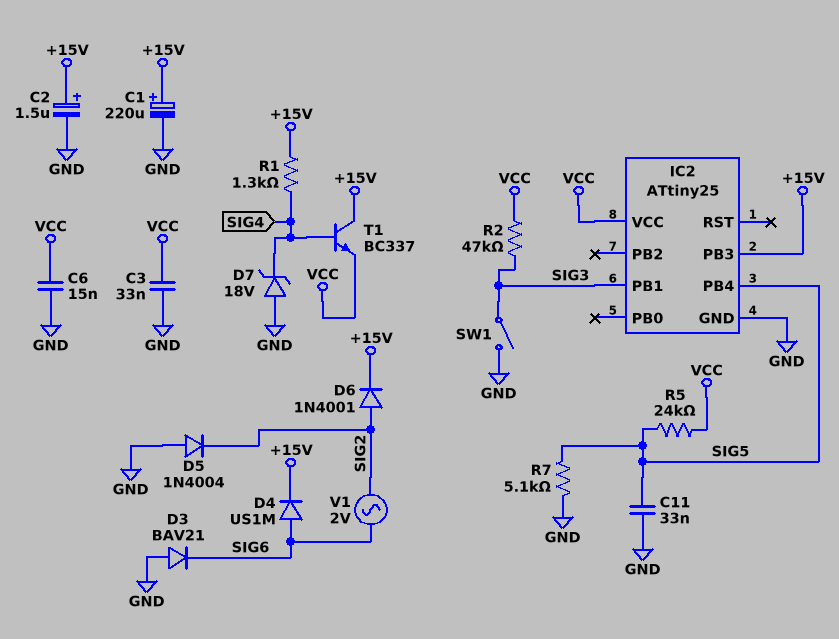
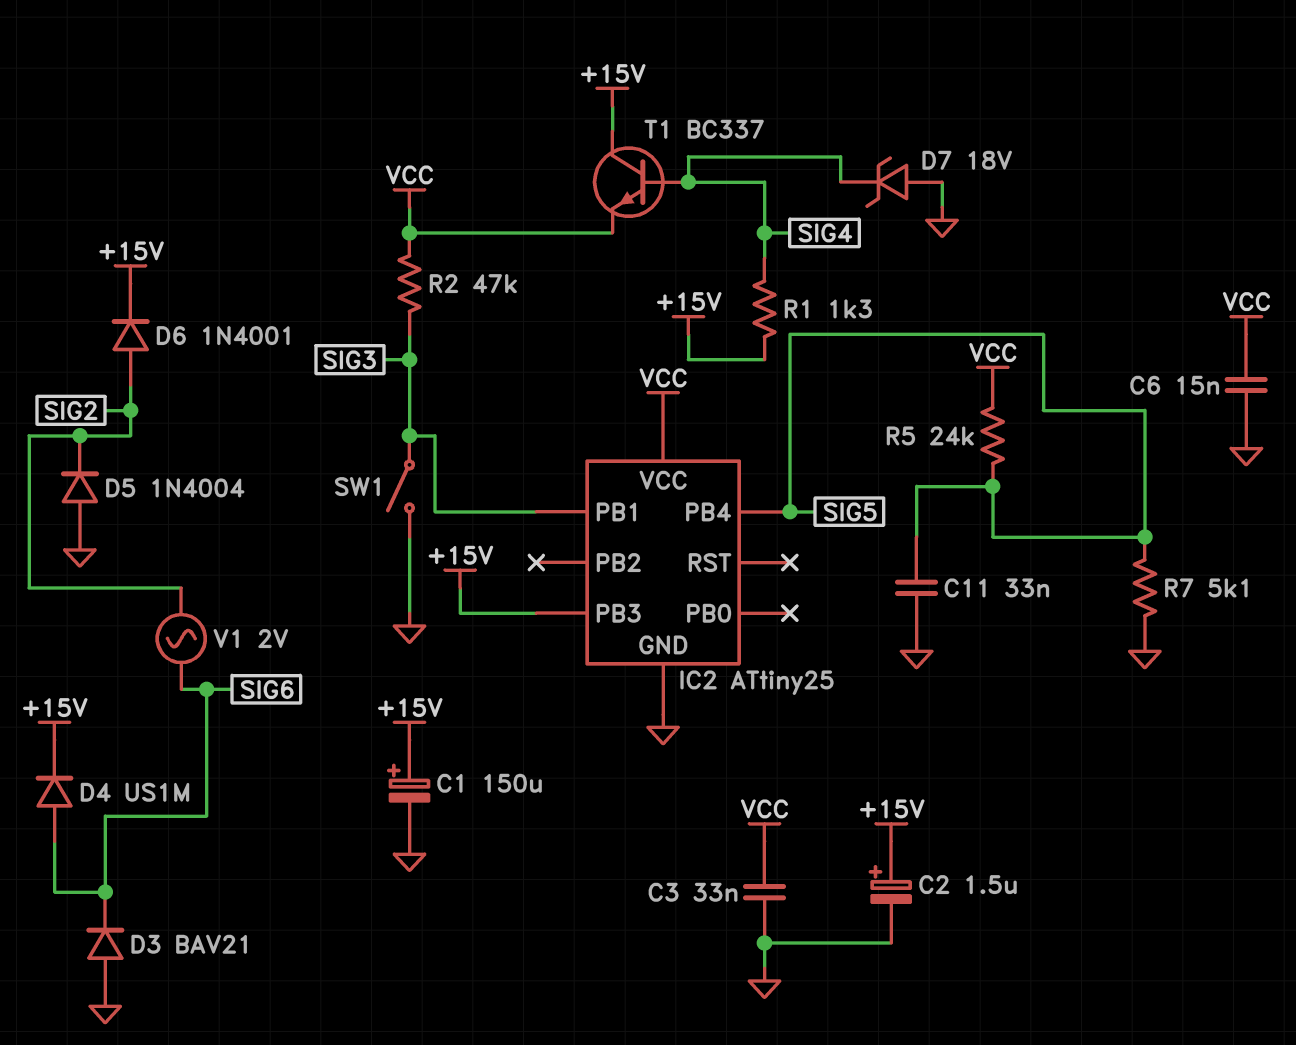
C1: 220uF (plus +15V, minus GND) -> 150uF (plus +15V, minus GND)

